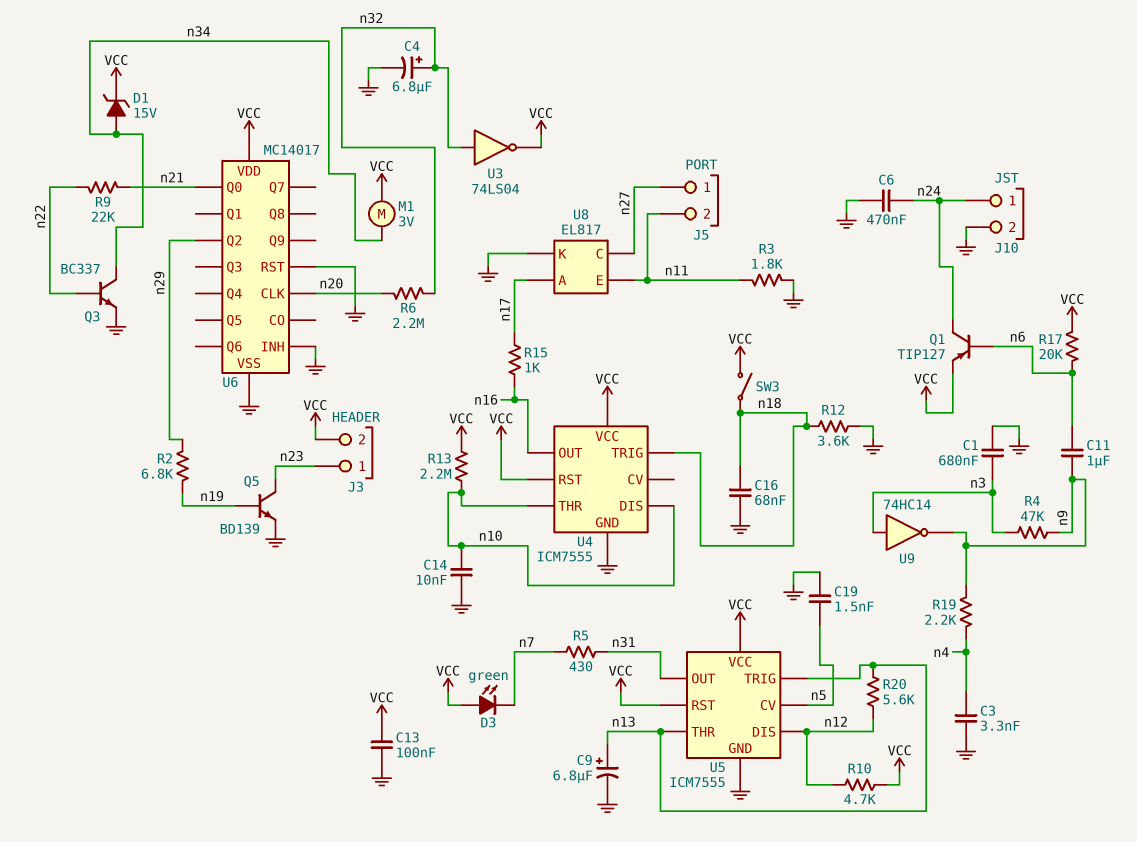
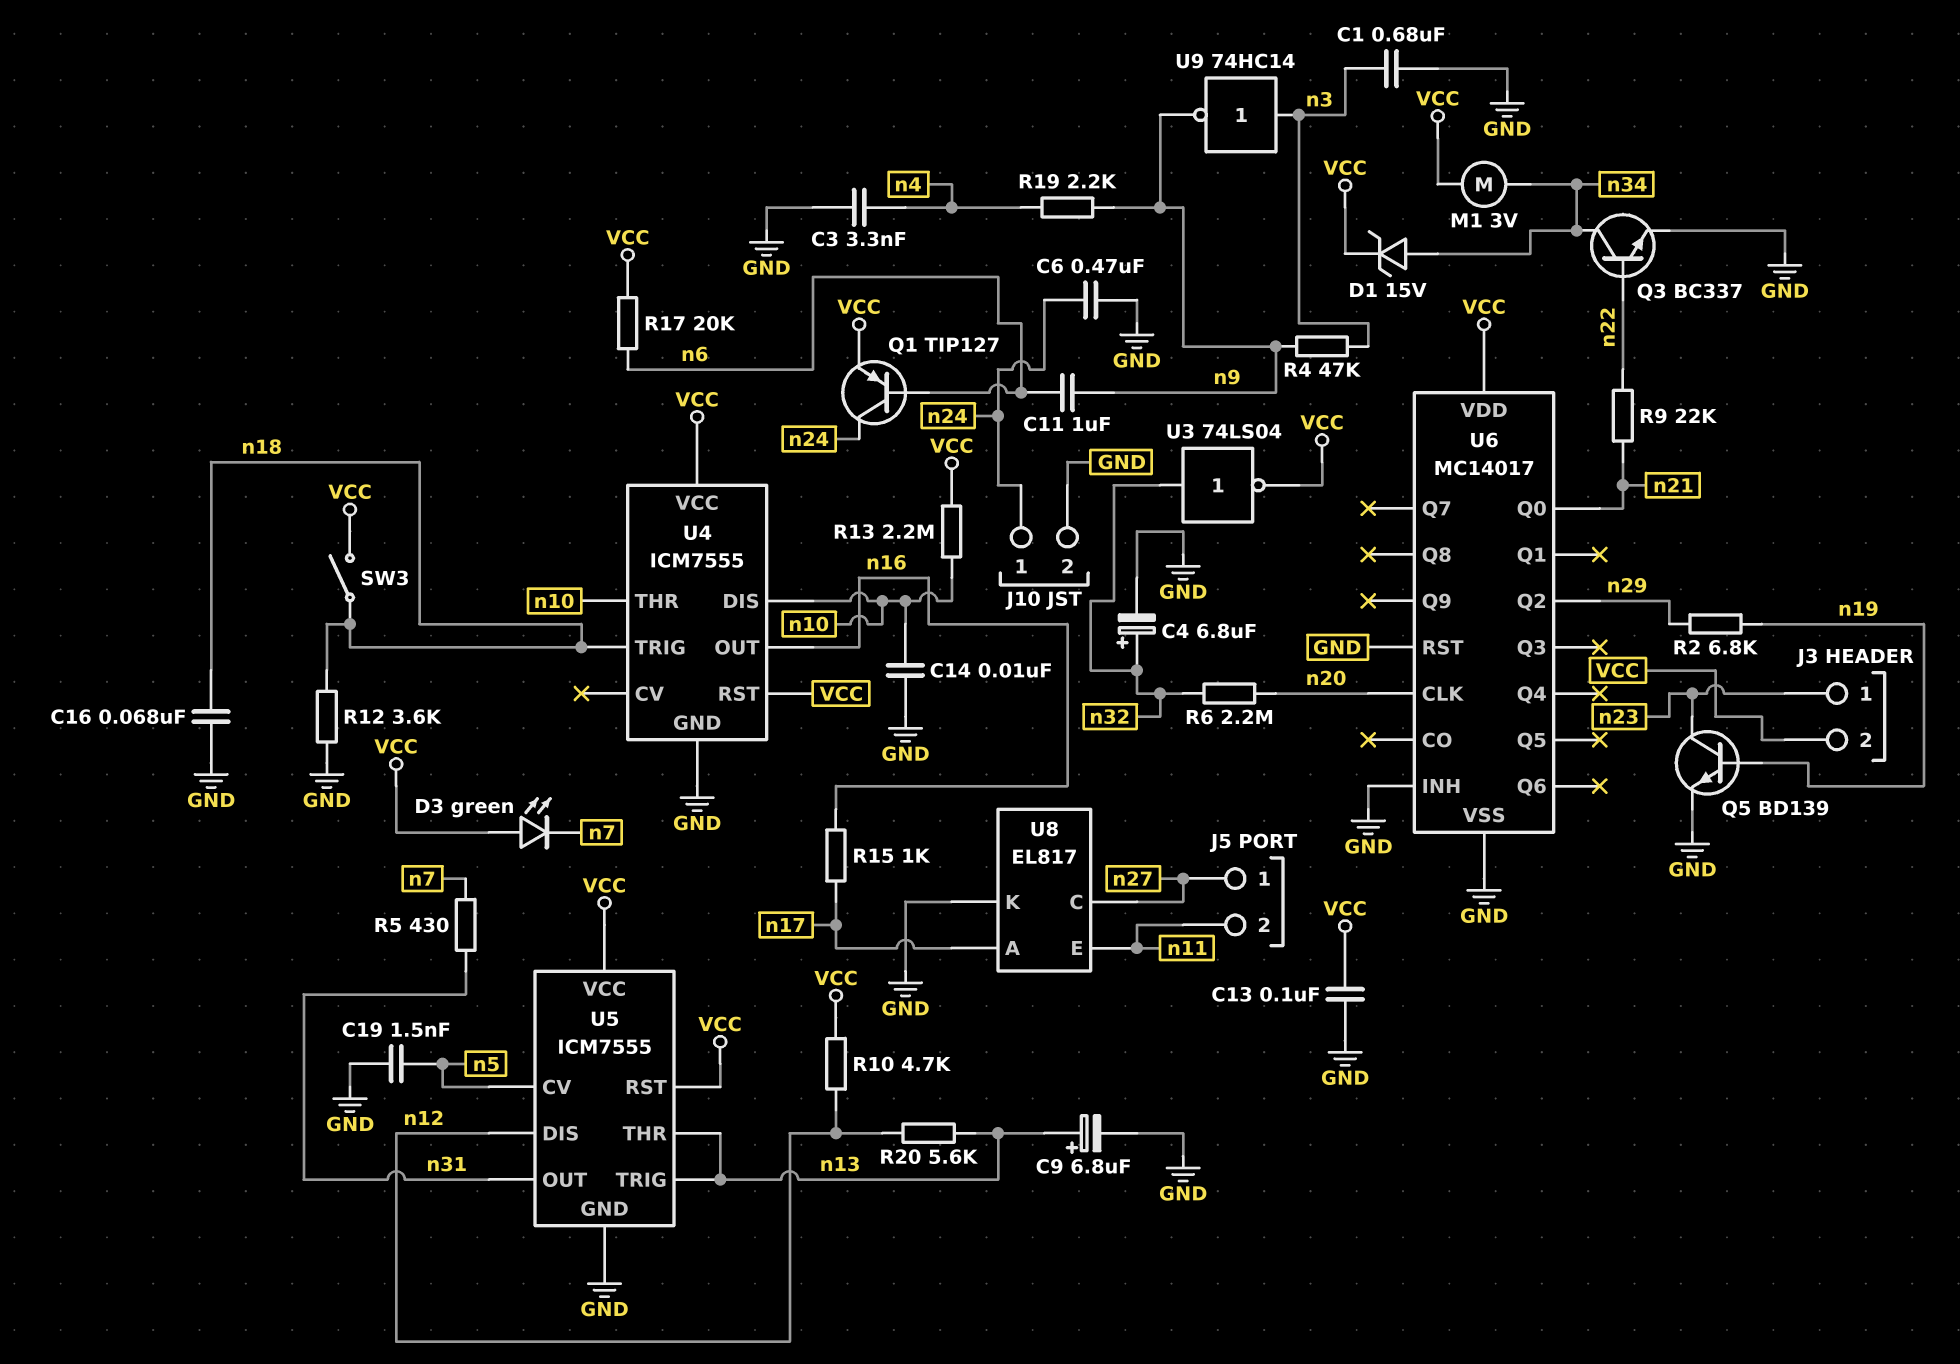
R3: 1.8k (GND, n11) -> none

